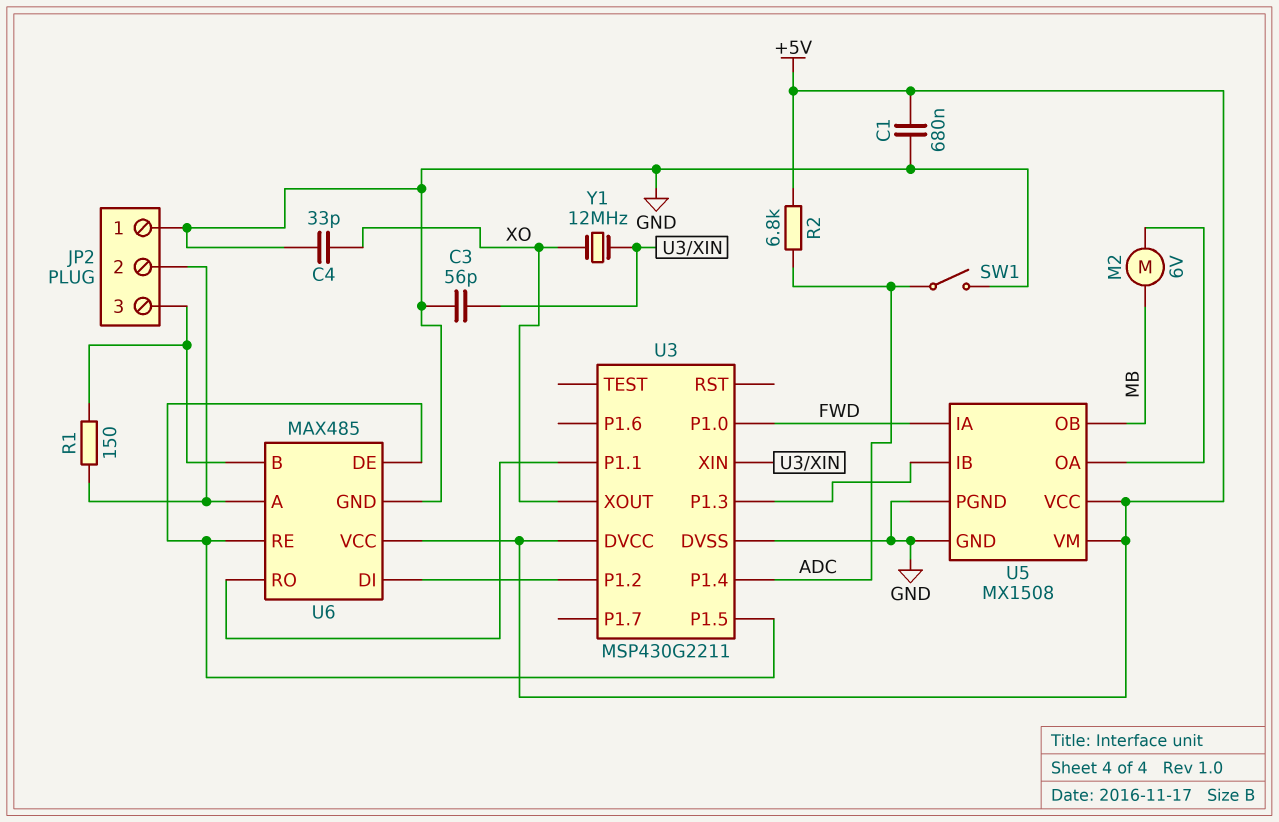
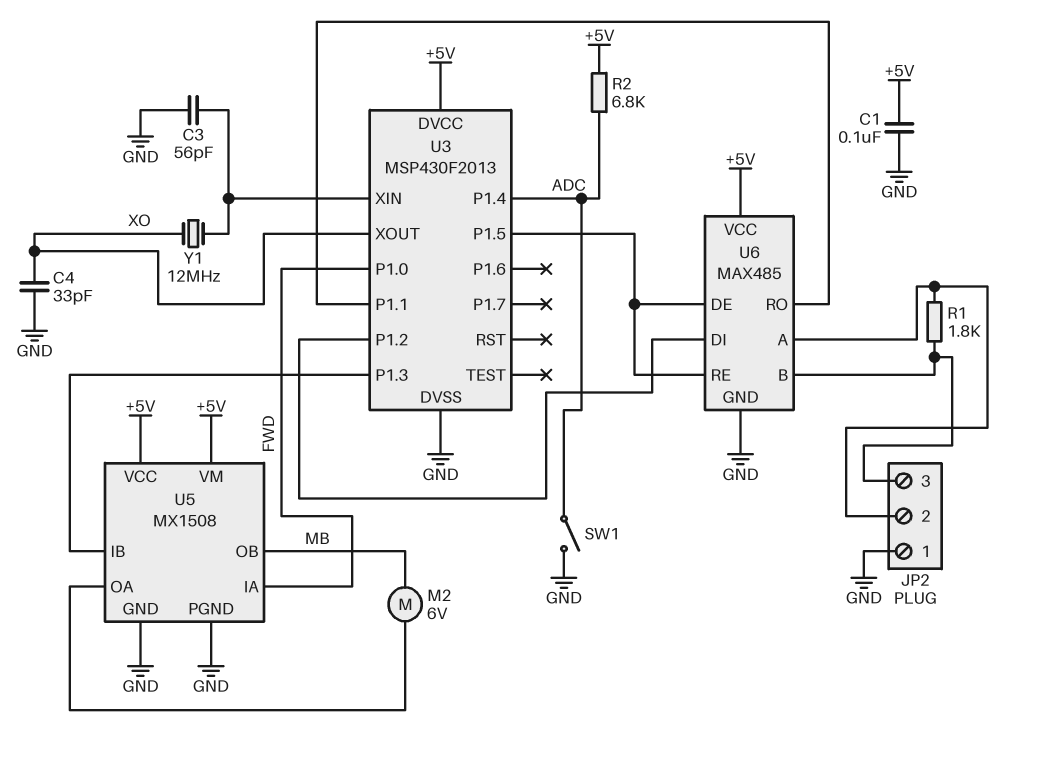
C1: 680nF (+5V, GND) -> 100nF (+5V, GND)
R1: 150 (JP2/2, JP2/3) -> 1.8k (JP2/2, JP2/3)
U3: MSP430G2211 -> MSP430F2013

